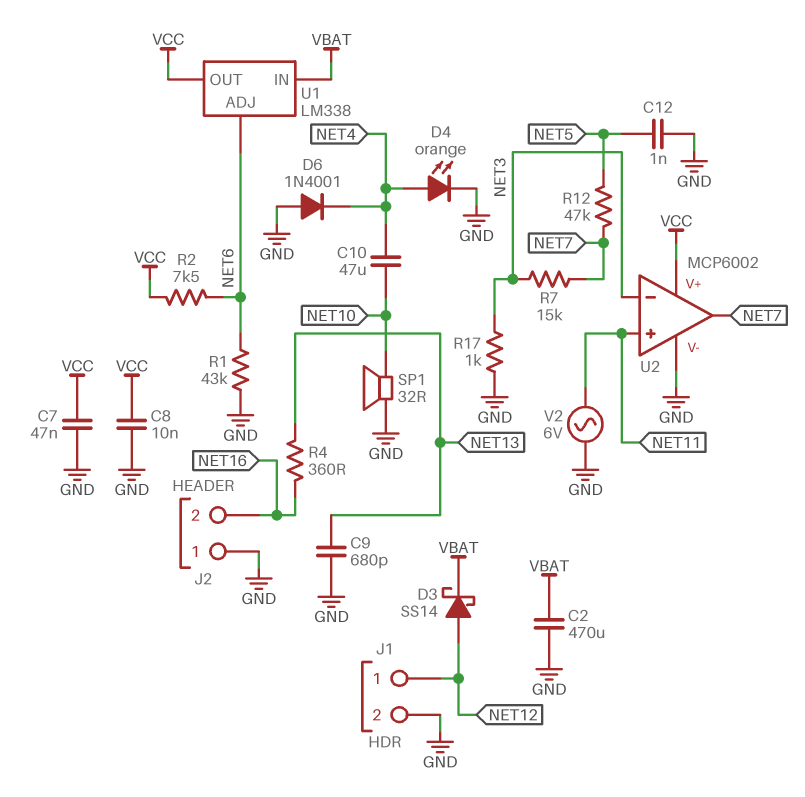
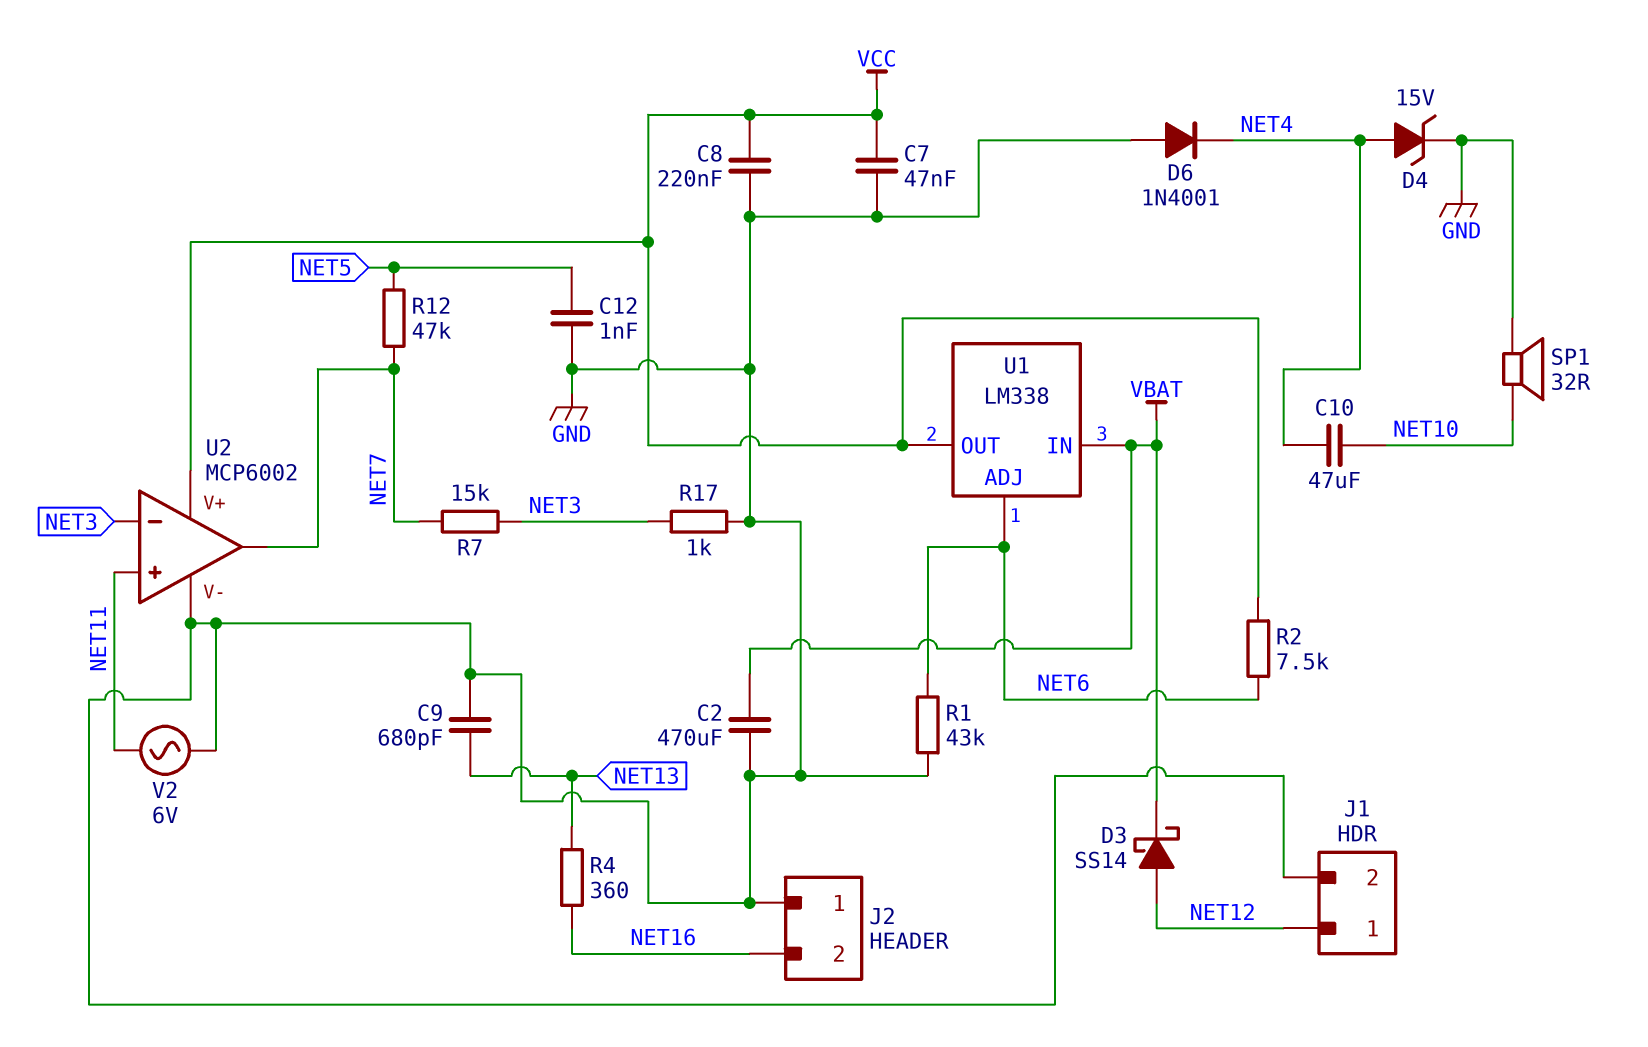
C8: 10nF (GND, VCC) -> 220nF (GND, VCC)
D4: LED orange (A NET4, K GND) -> zener 15V (A NET4, K GND)

